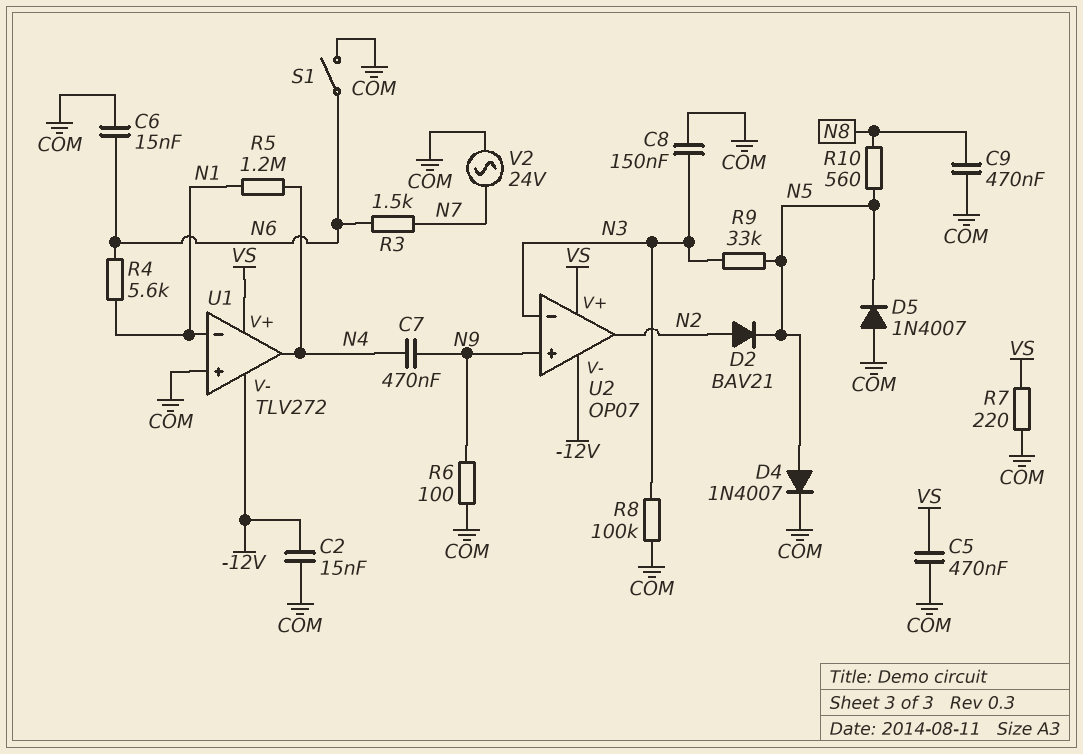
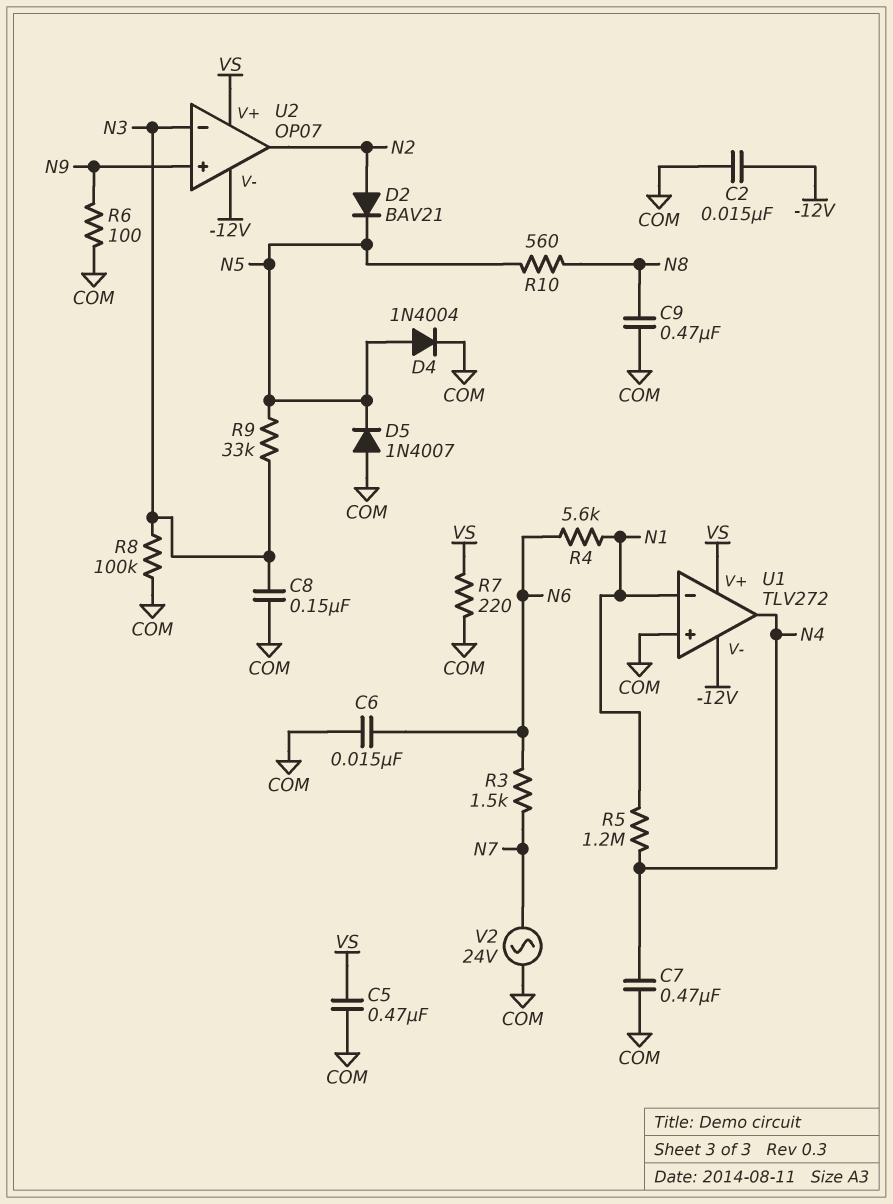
C7: 470nF (N4, N9) -> 470nF (COM, N4)
D4: diode 1N4007 (A N5, K COM) -> diode 1N4004 (A N5, K COM)
S1: switch (COM, N6) -> none

